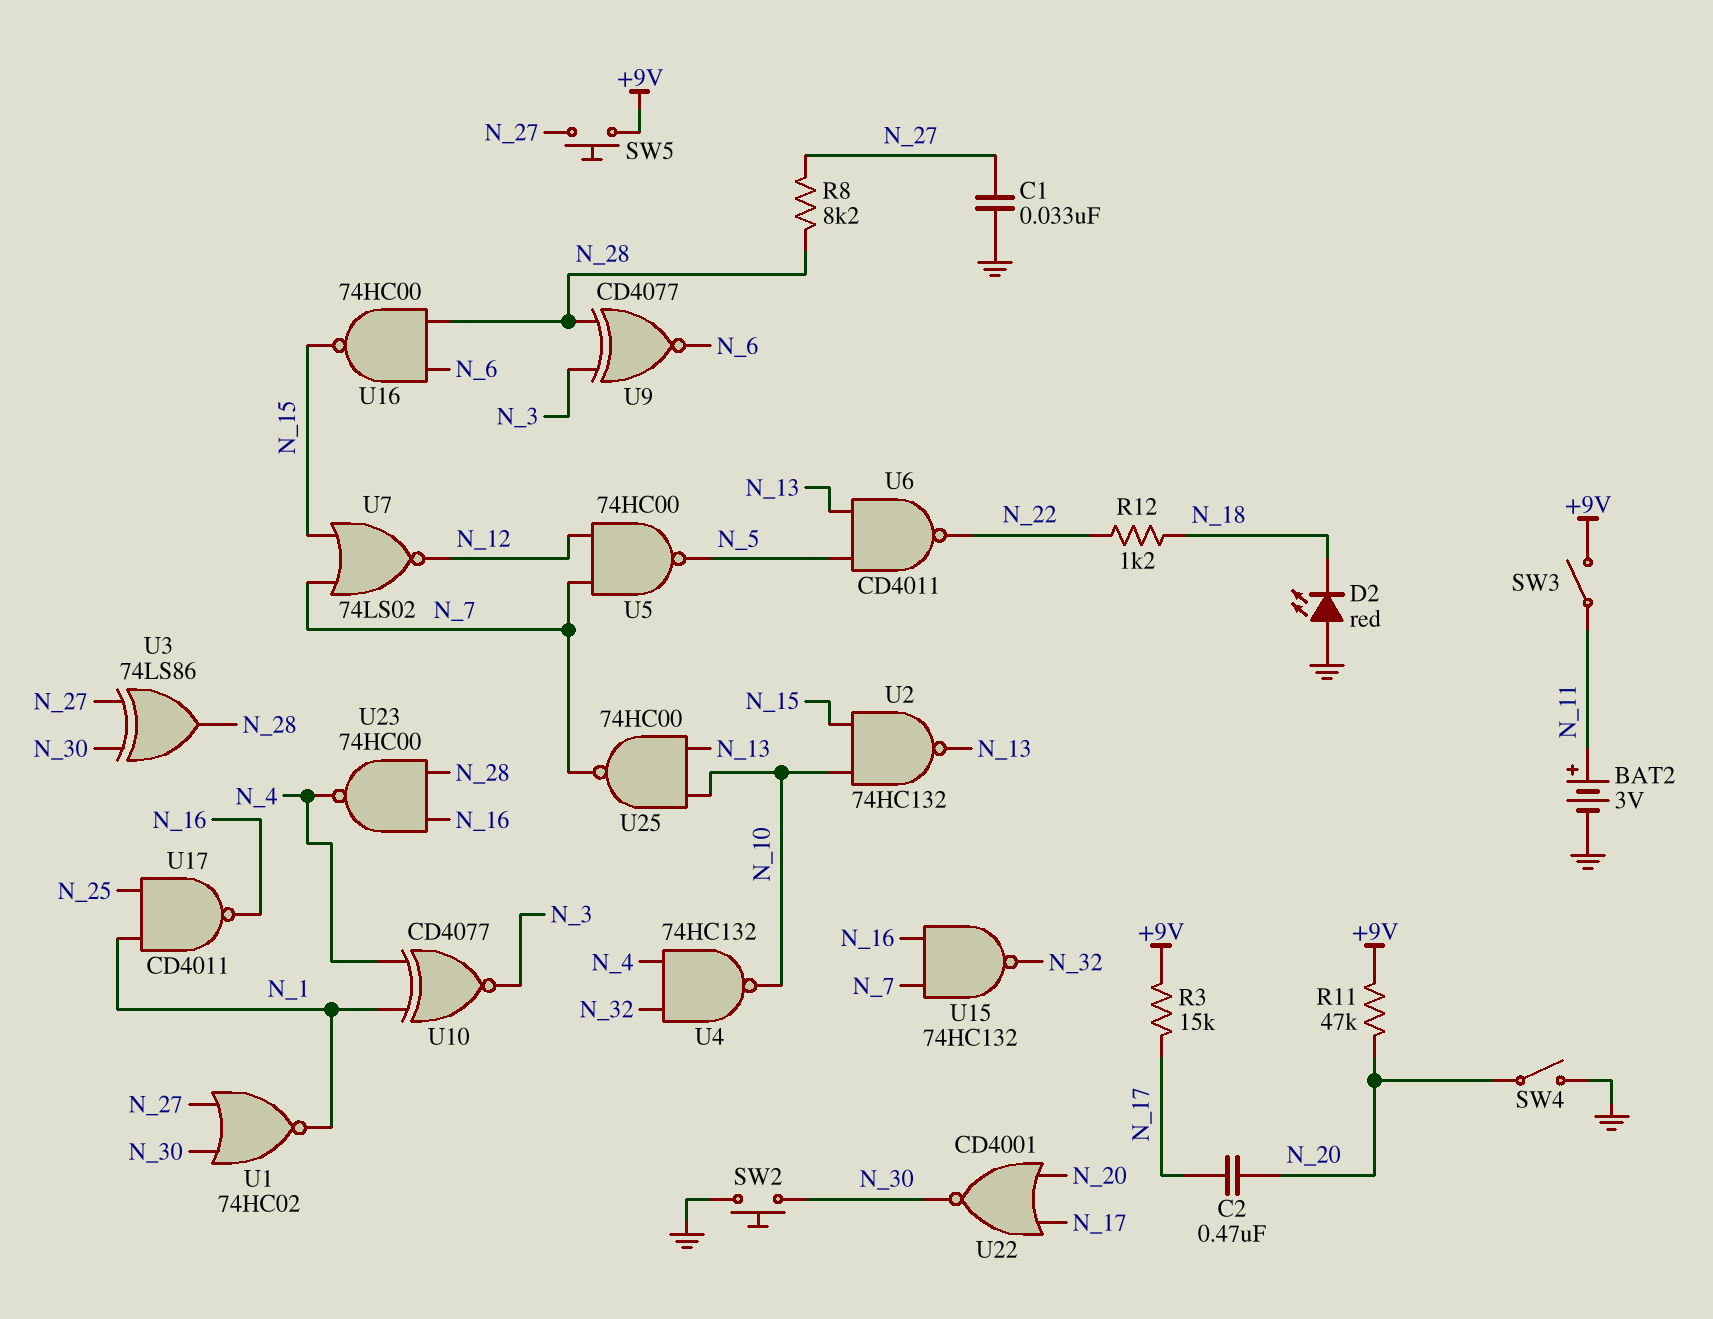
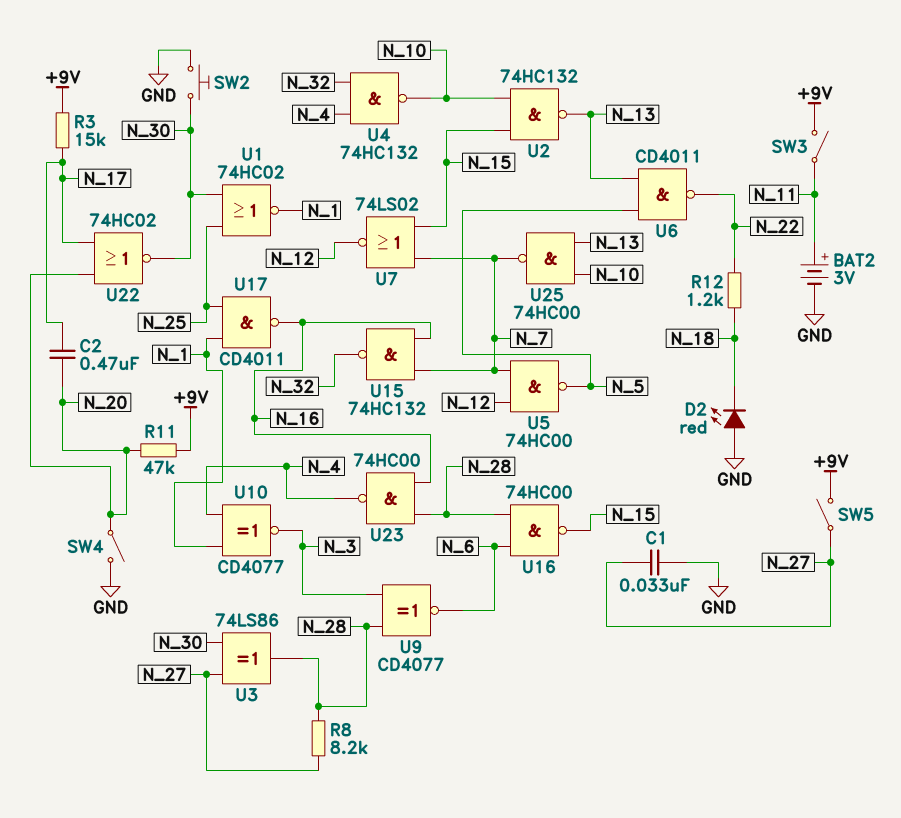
SW5: button (+9V, N_27) -> switch (+9V, N_27)
U1: NOR 74HC02 (in N_27, in N_30, out N_1) -> NOR 74HC02 (in N_25, in N_30, out N_1)
U22: NOR CD4001 (in N_17, in N_20, out N_30) -> NOR 74HC02 (in N_17, in N_20, out N_30)

